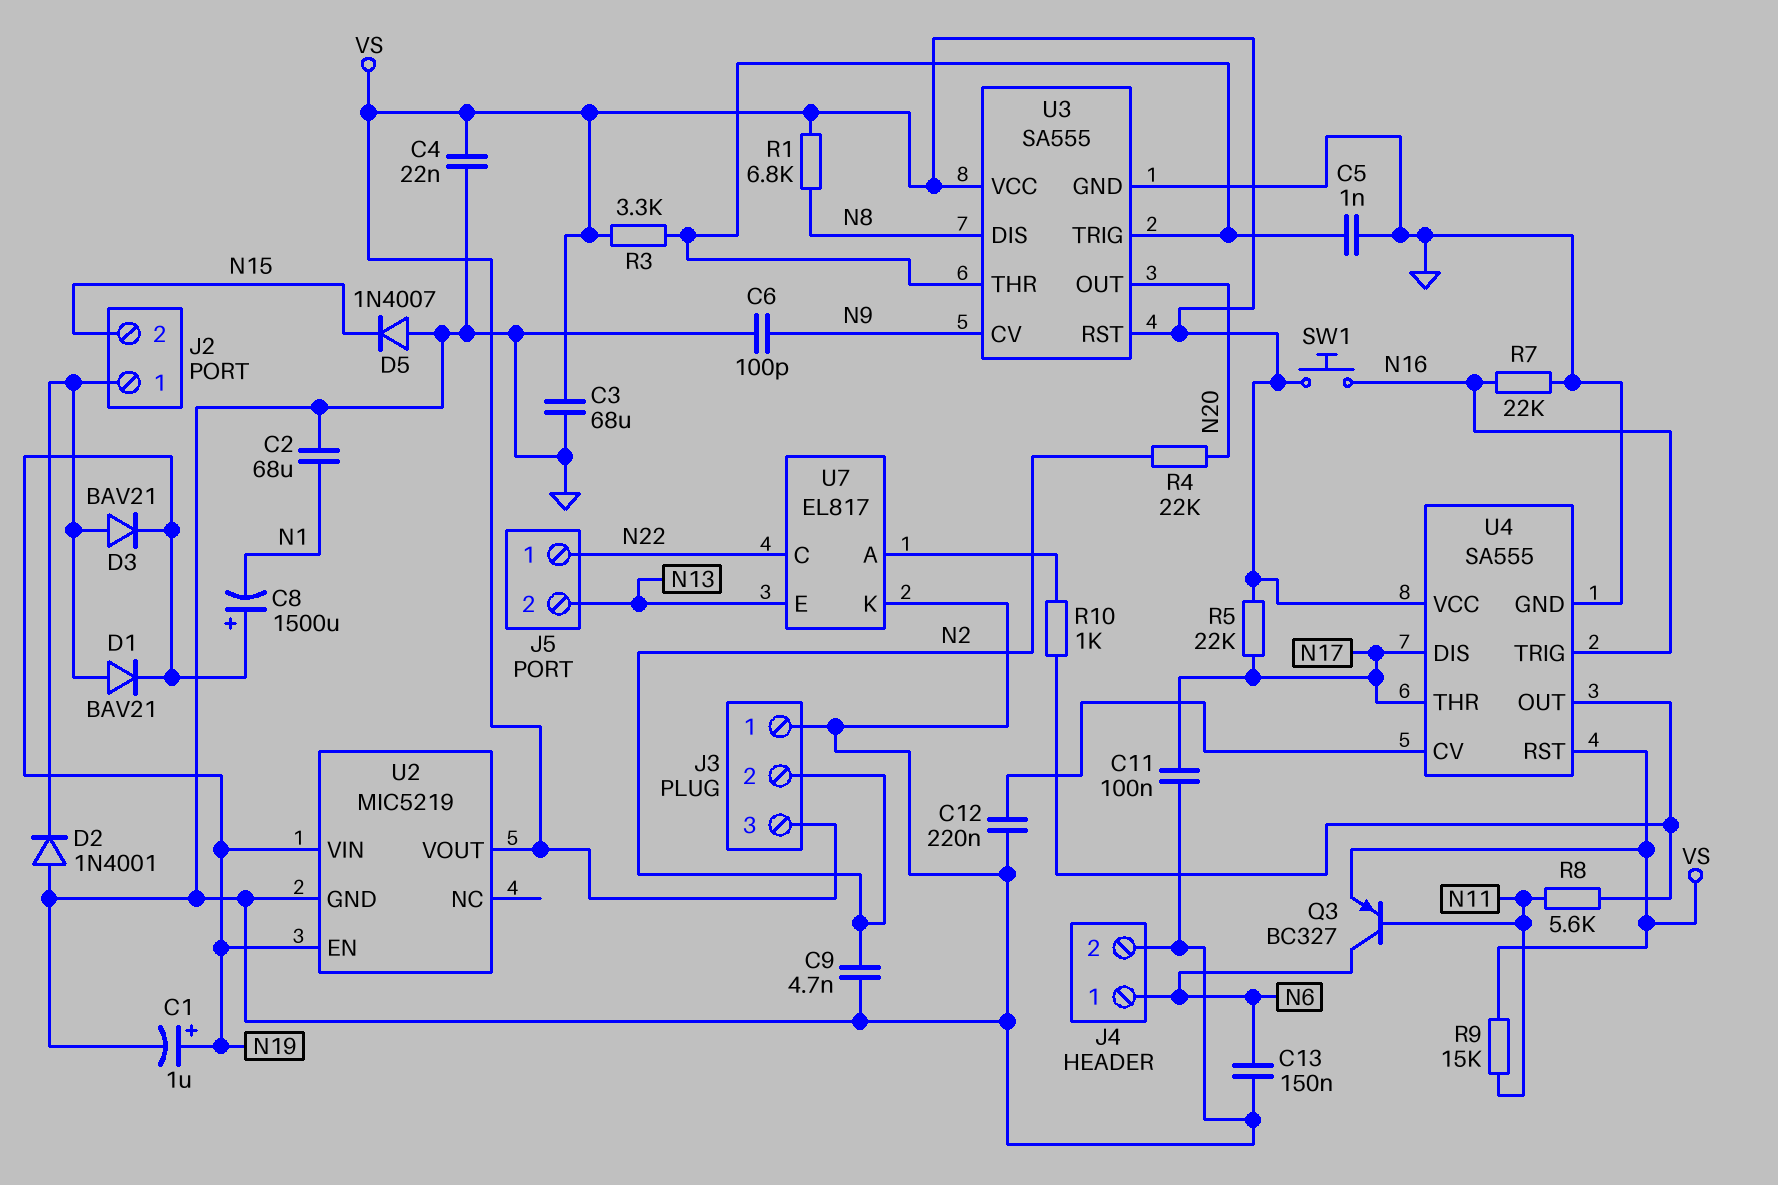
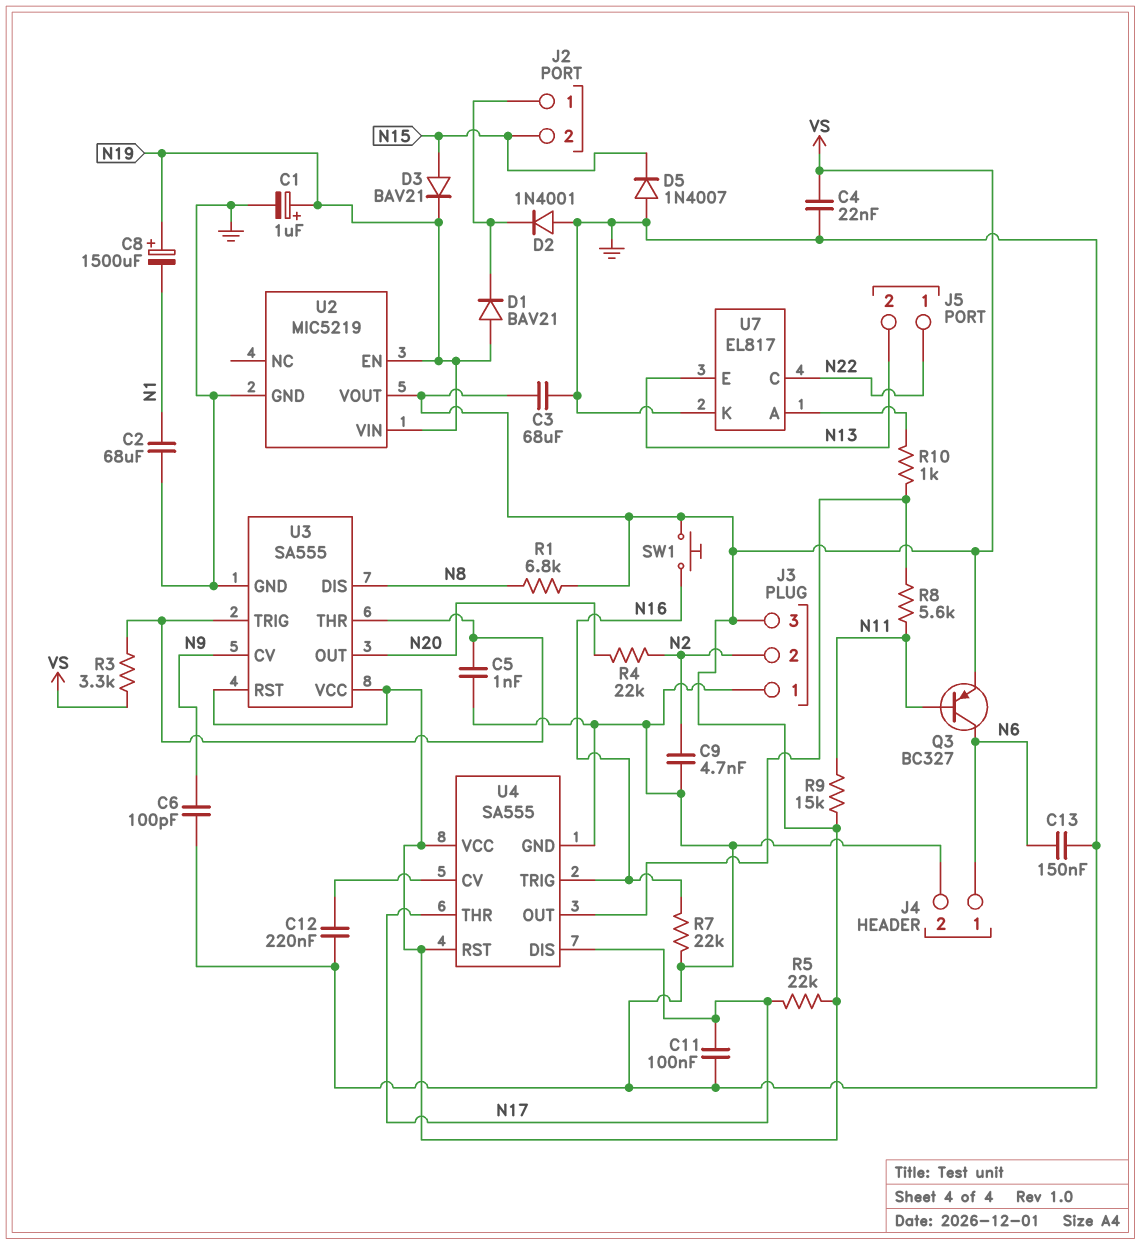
D1: diode BAV21 (A J2/1, K N19) -> diode BAV21 (A N19, K J2/1)
D3: diode BAV21 (A J2/1, K N19) -> diode BAV21 (A N15, K N19)

